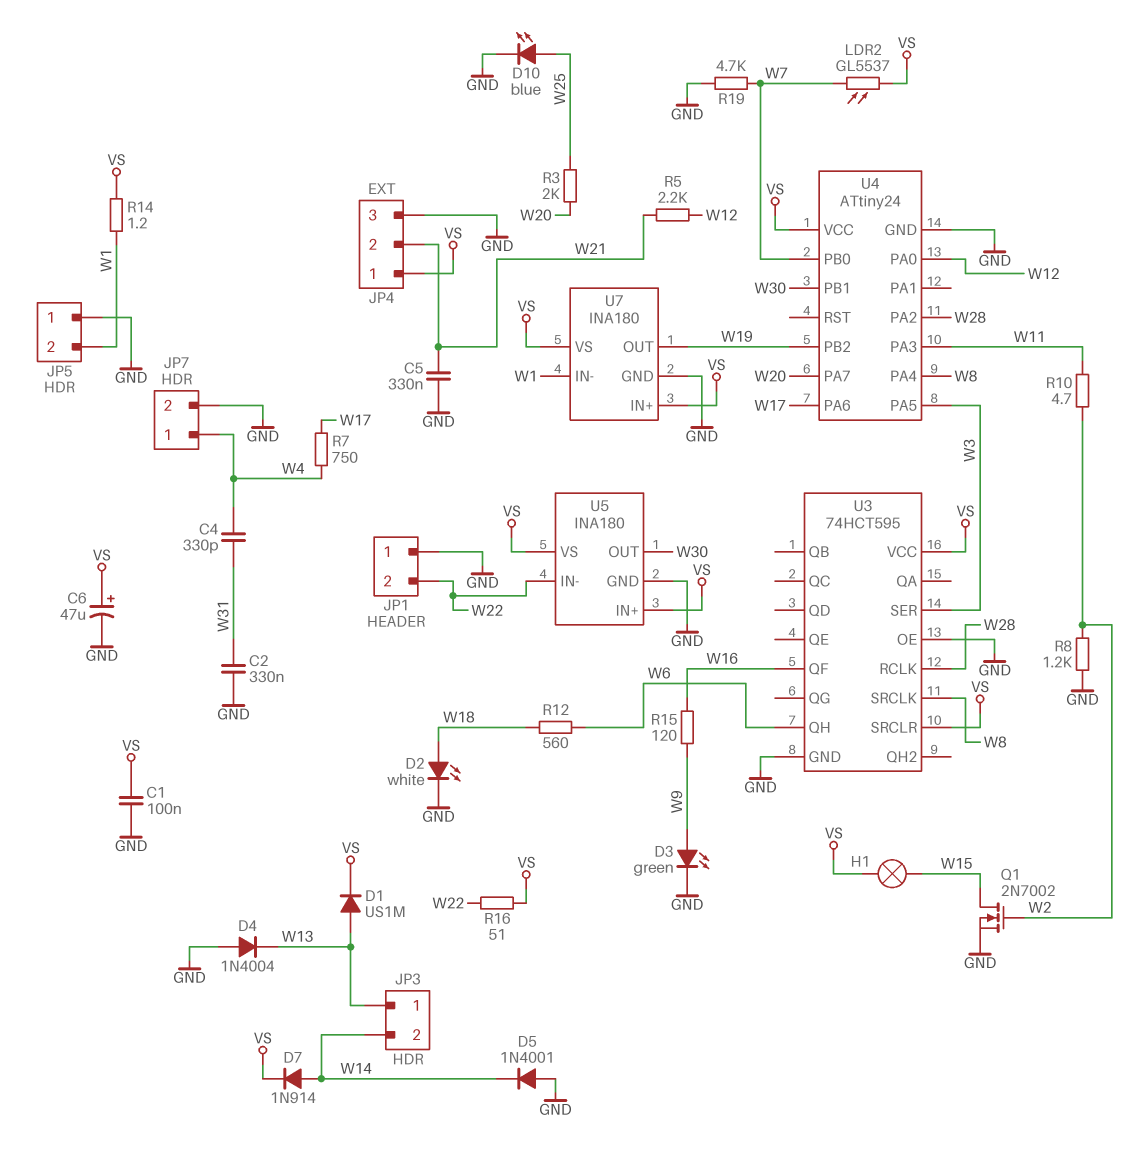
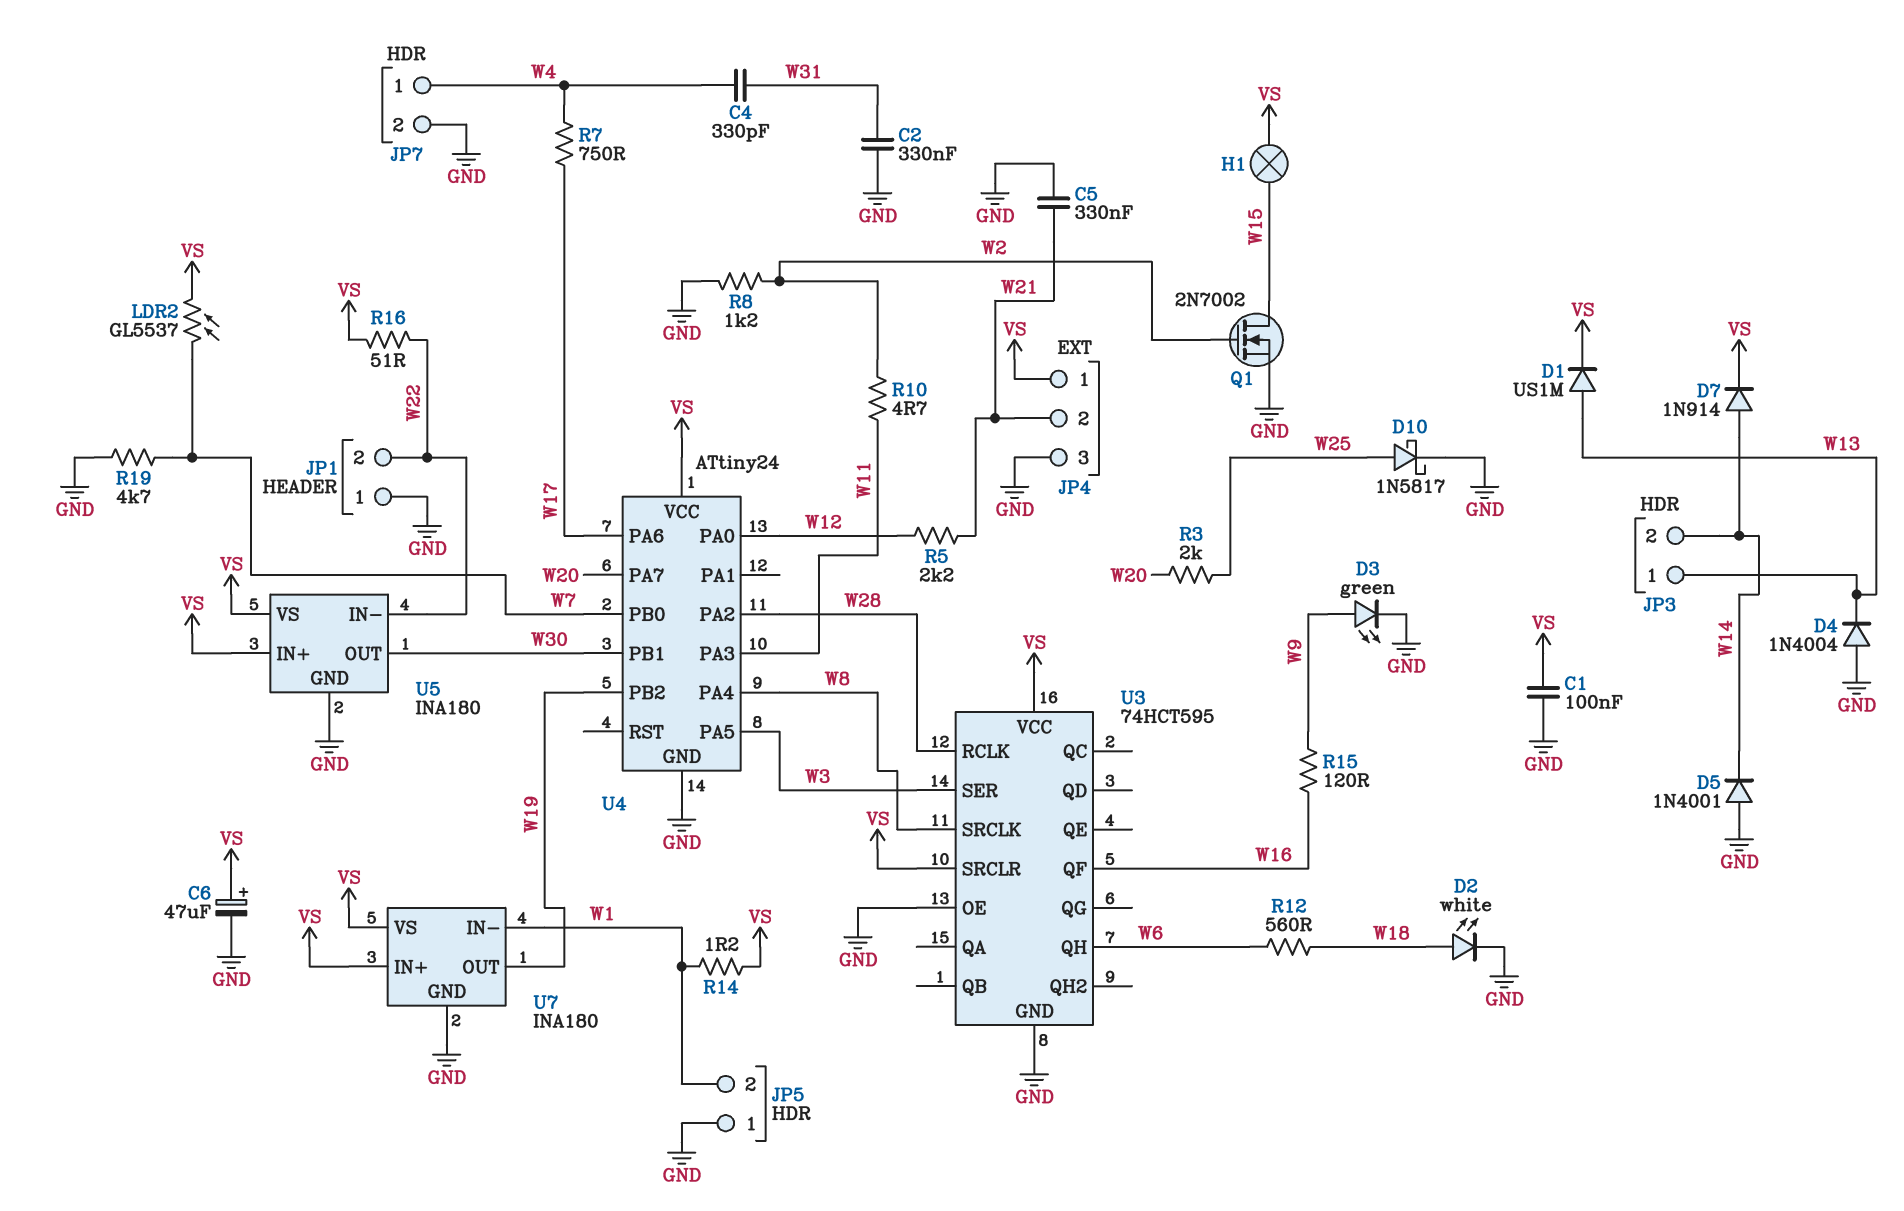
D10: LED blue (A W25, K GND) -> schottky 1N5817 (A W25, K GND)

